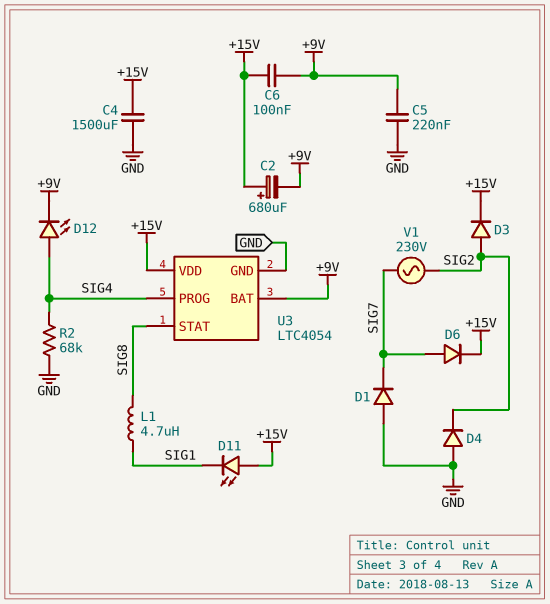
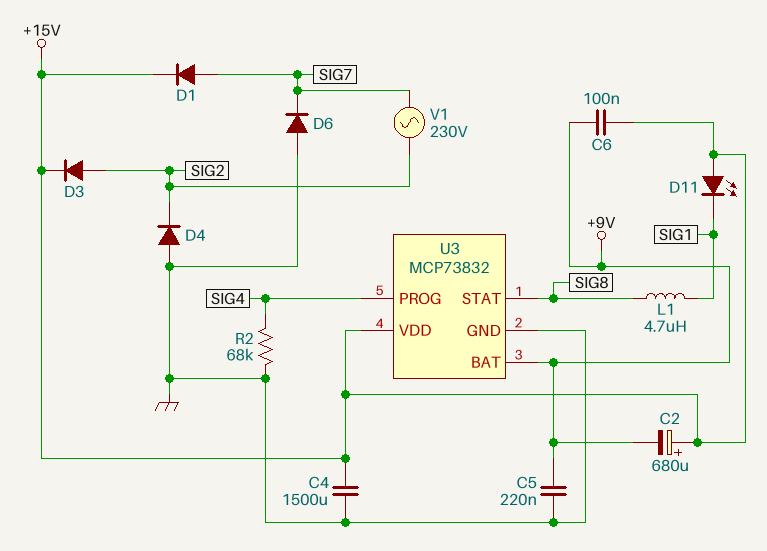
D1: diode (A GND, K SIG7) -> diode (A SIG7, K +15V)
D6: diode (A SIG7, K +15V) -> diode (A GND, K SIG7)
D12: LED (A SIG4, K +9V) -> none
U3: LTC4054 -> MCP73832

